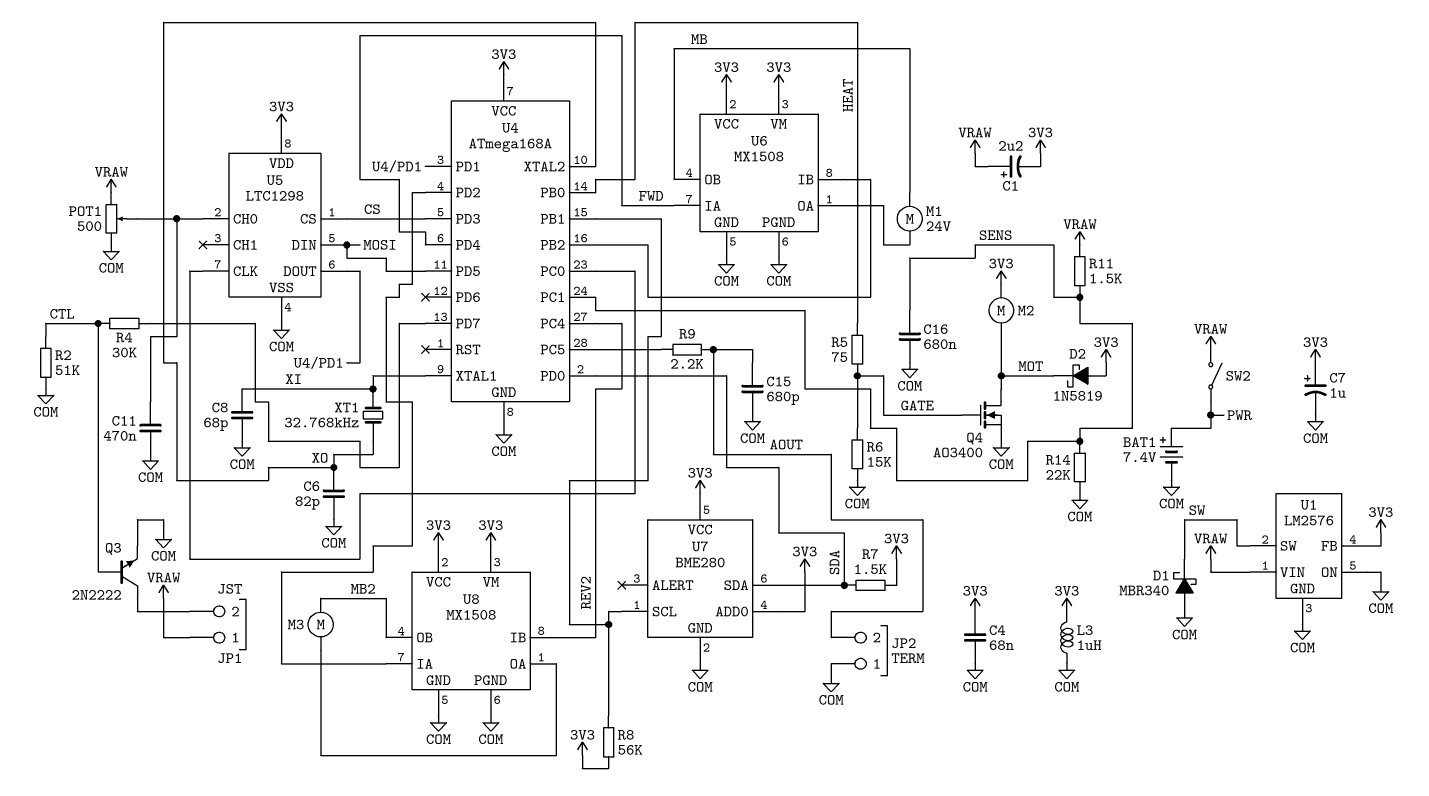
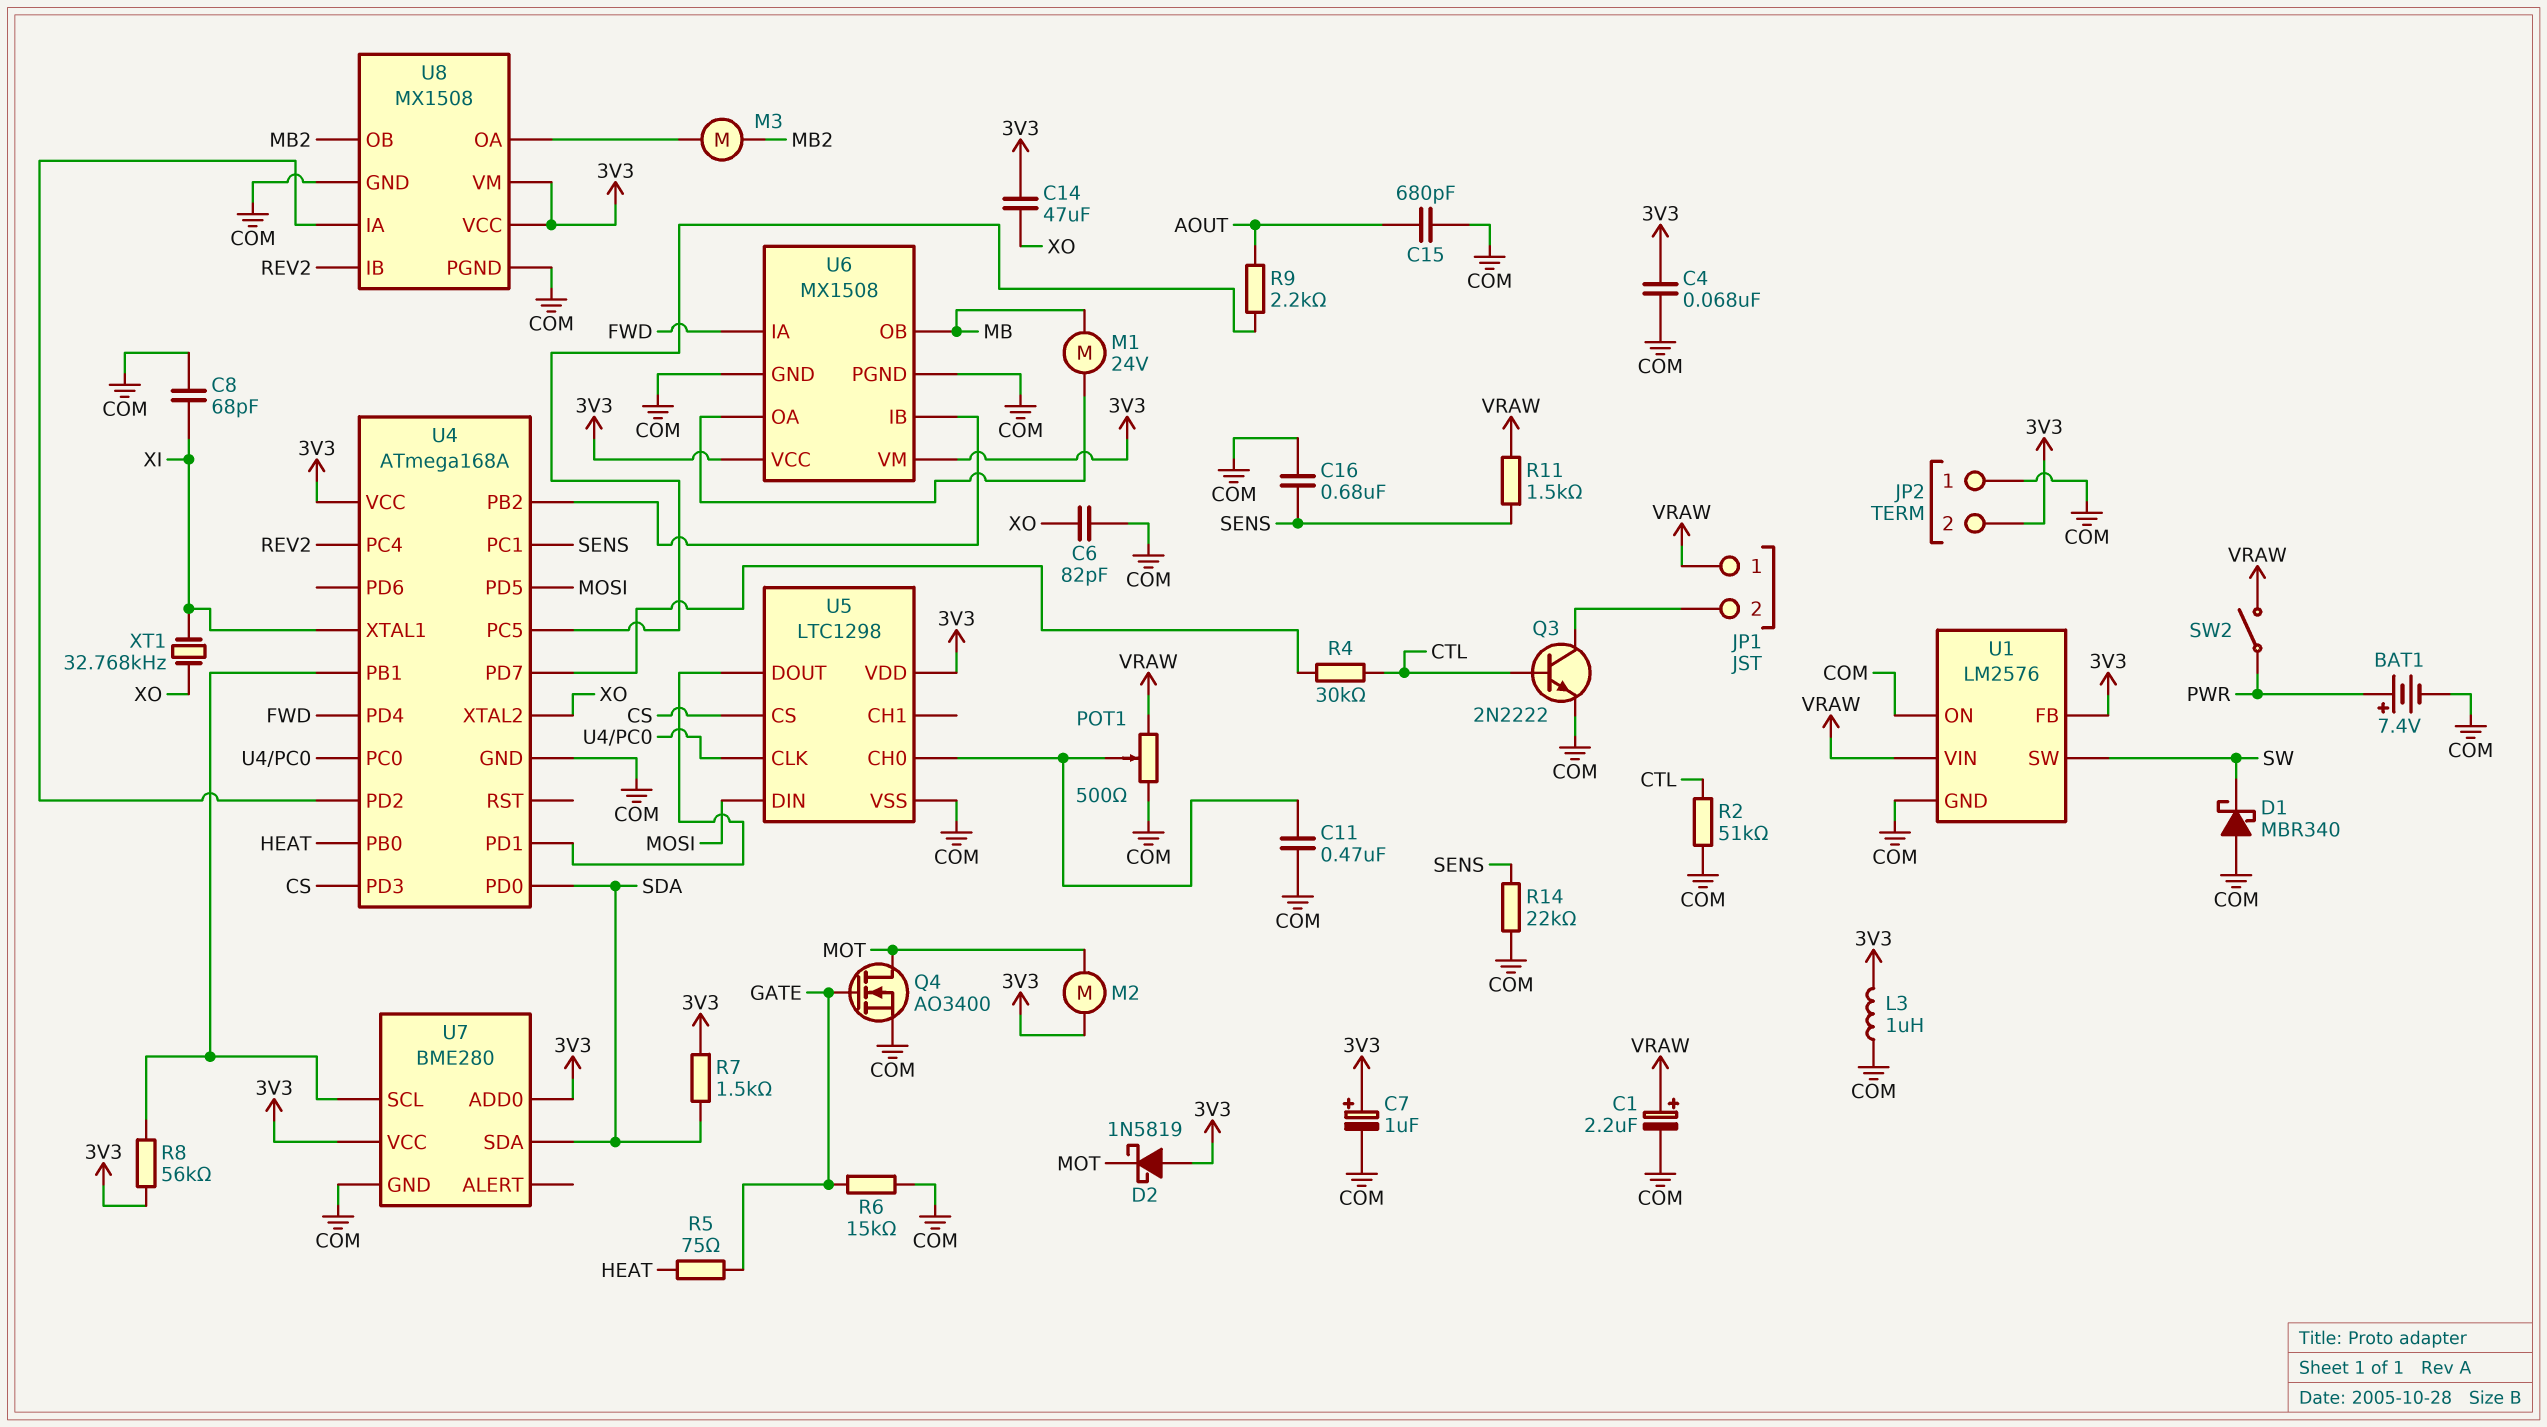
C1: 2.2uF (plus VRAW, minus 3V3) -> 2.2uF (plus VRAW, minus COM)
C14: none -> 47uF (3V3, XO)
JP2 pin 2: AOUT -> 3V3

